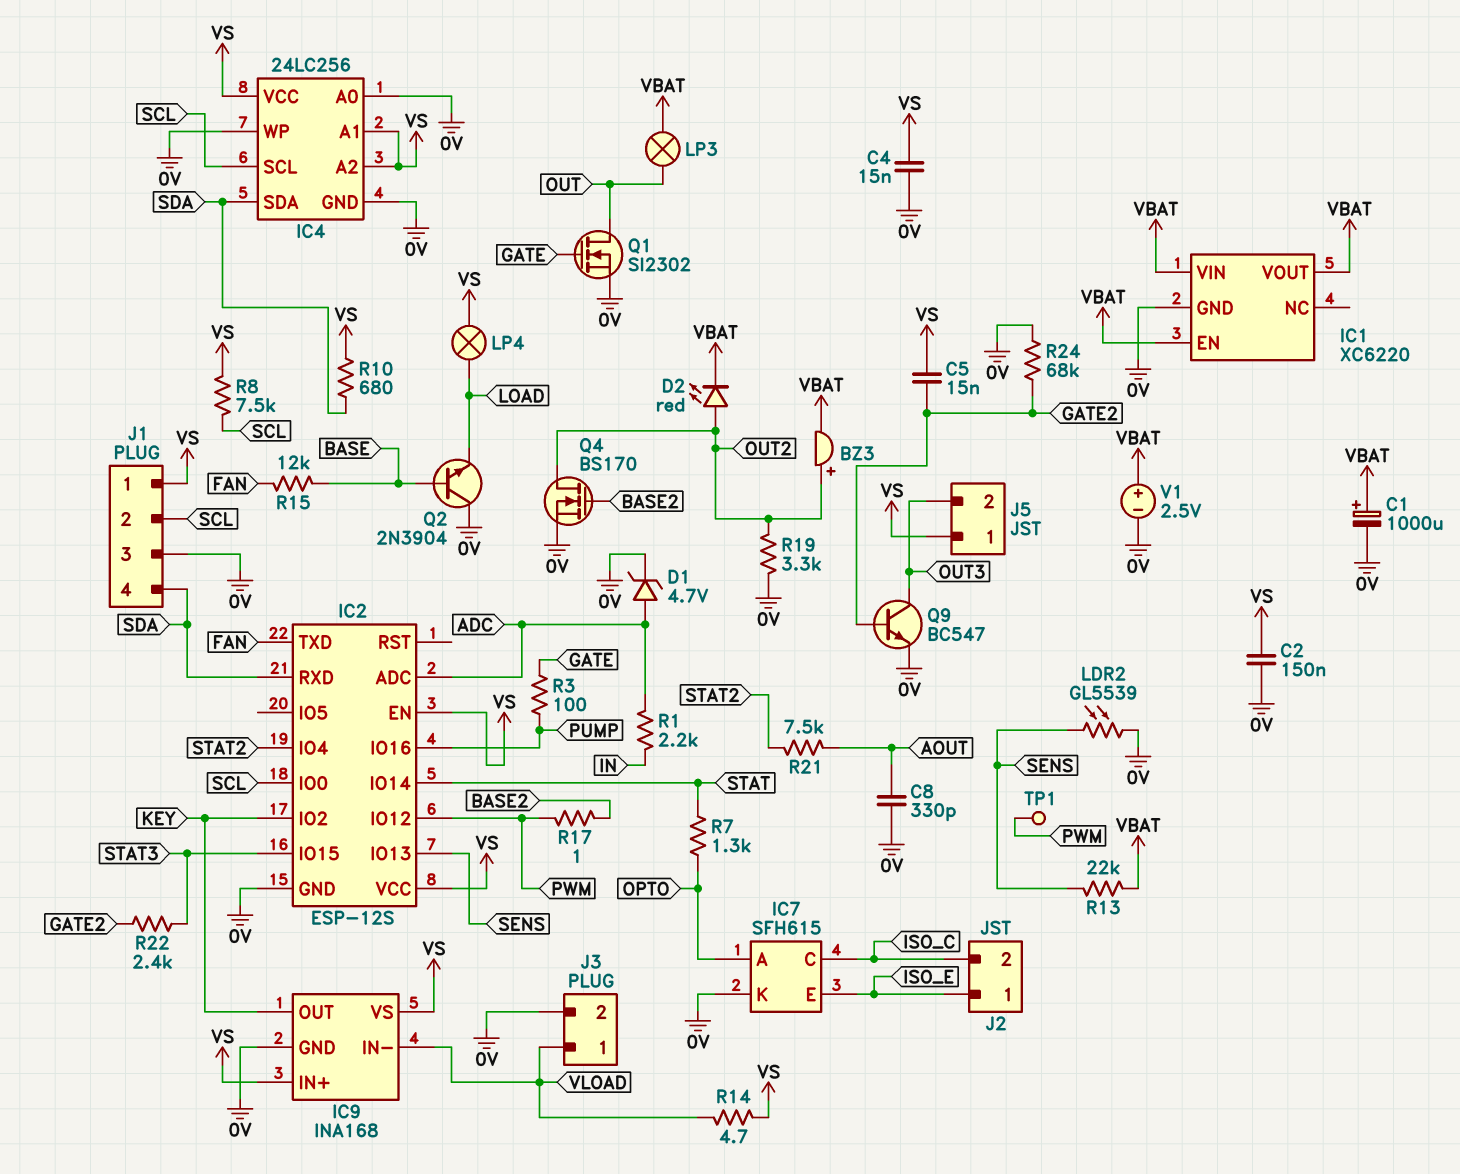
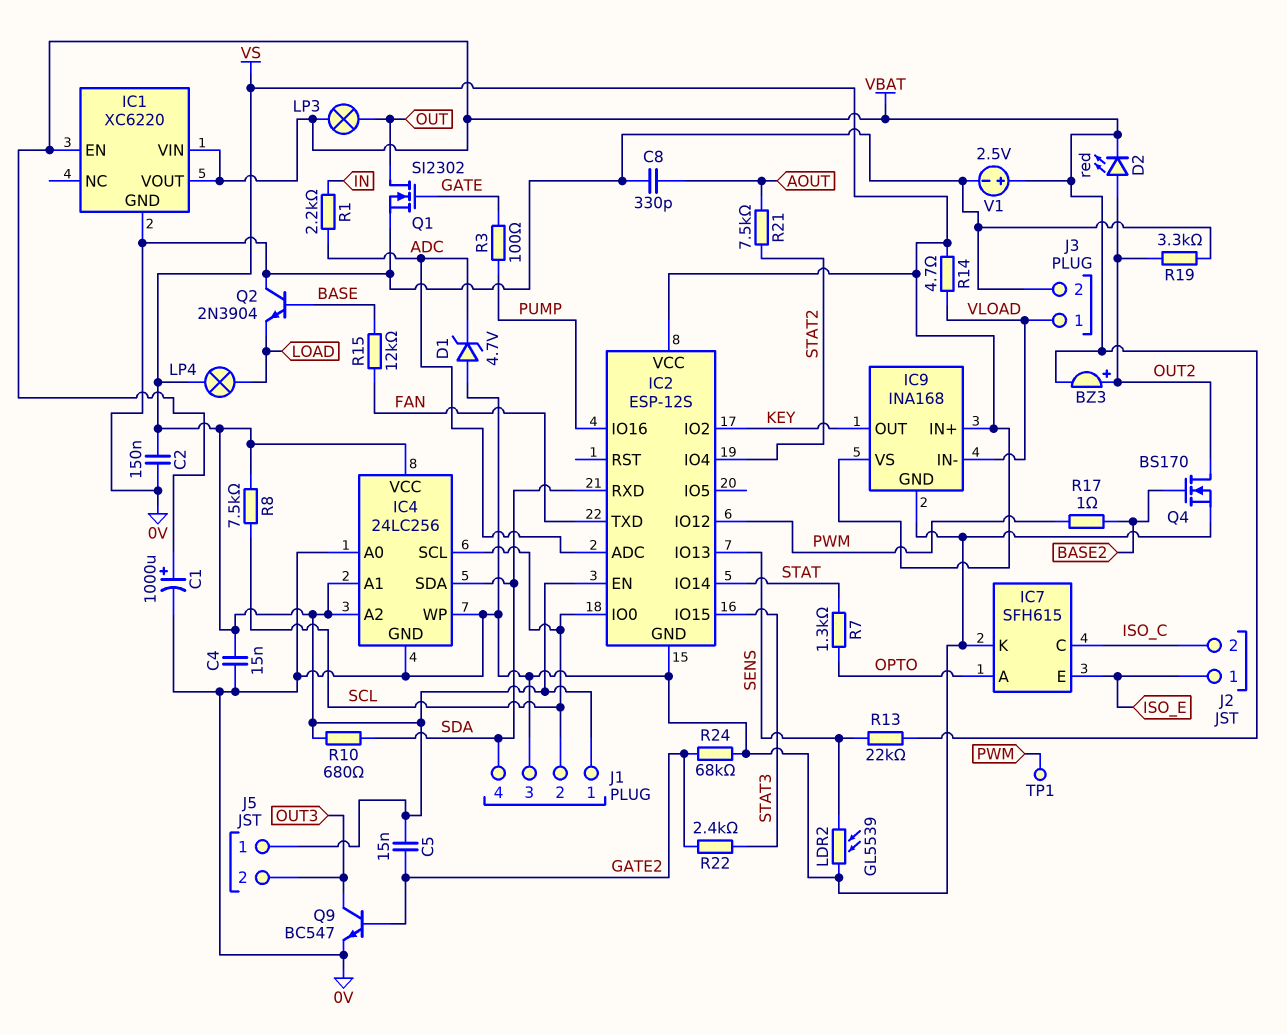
D1: zener 4.7V (A ADC, K 0V) -> zener 4.7V (A 0V, K ADC)

